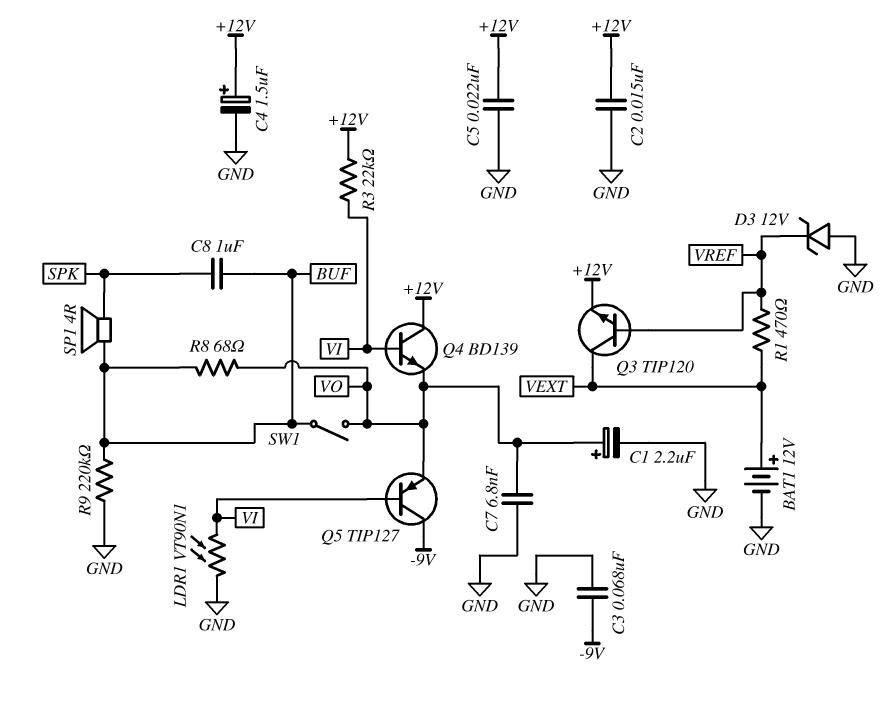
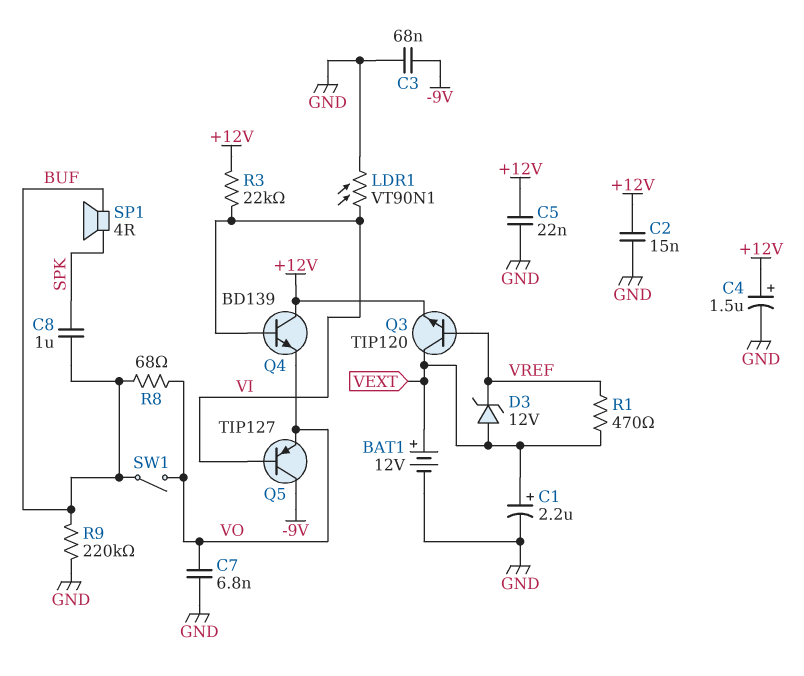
C1: 2.2uF (plus VO, minus GND) -> 2.2uF (plus VEXT, minus GND)
D3: zener 12V (A GND, K VREF) -> zener 12V (A VEXT, K VREF)

